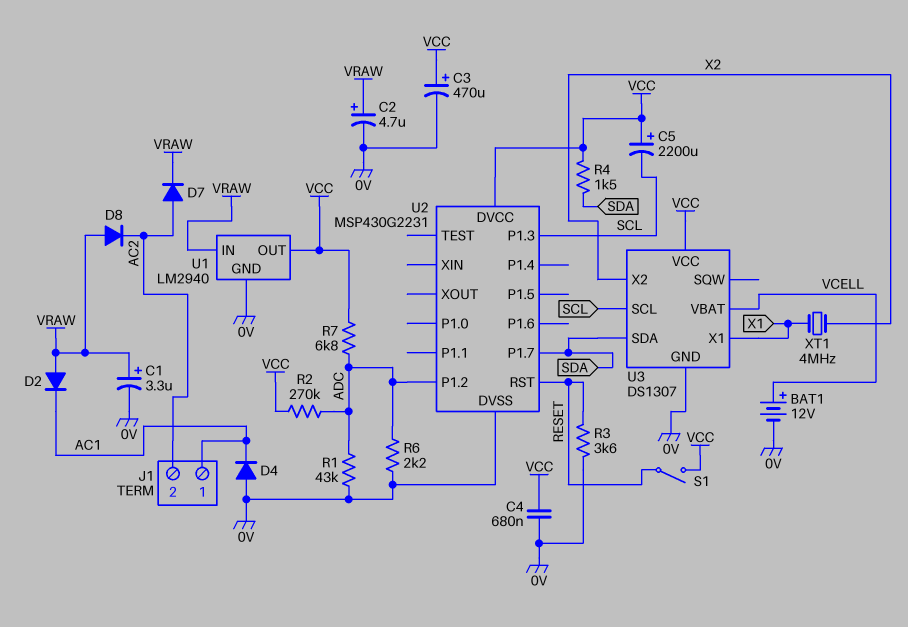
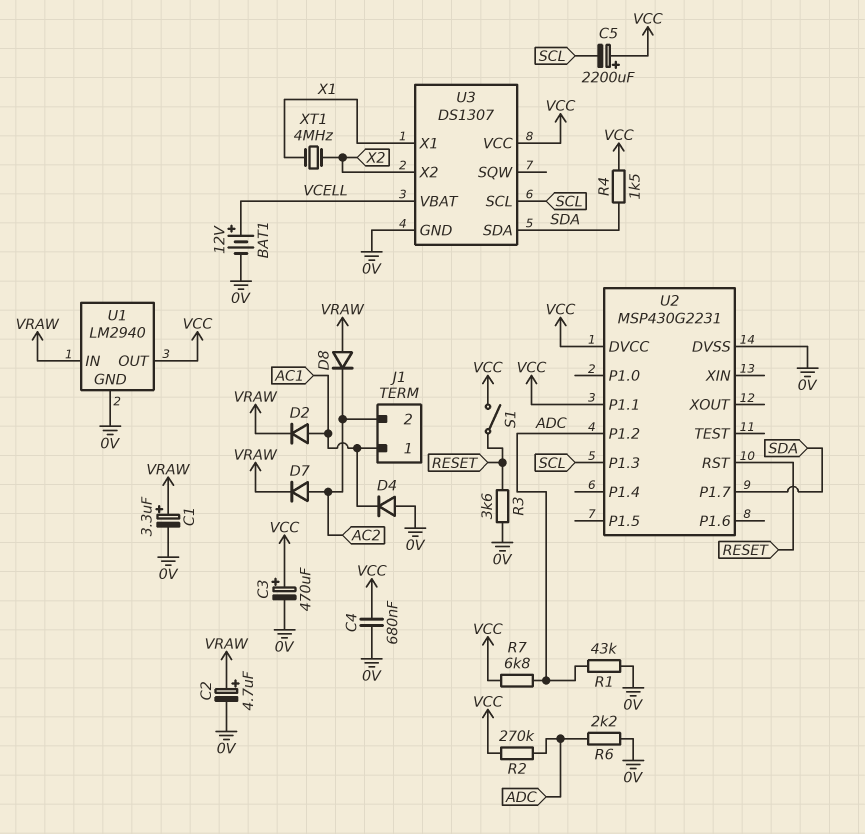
D2: diode (A VRAW, K AC1) -> diode (A AC1, K VRAW)
U2 pin P1.1: none -> VCC

